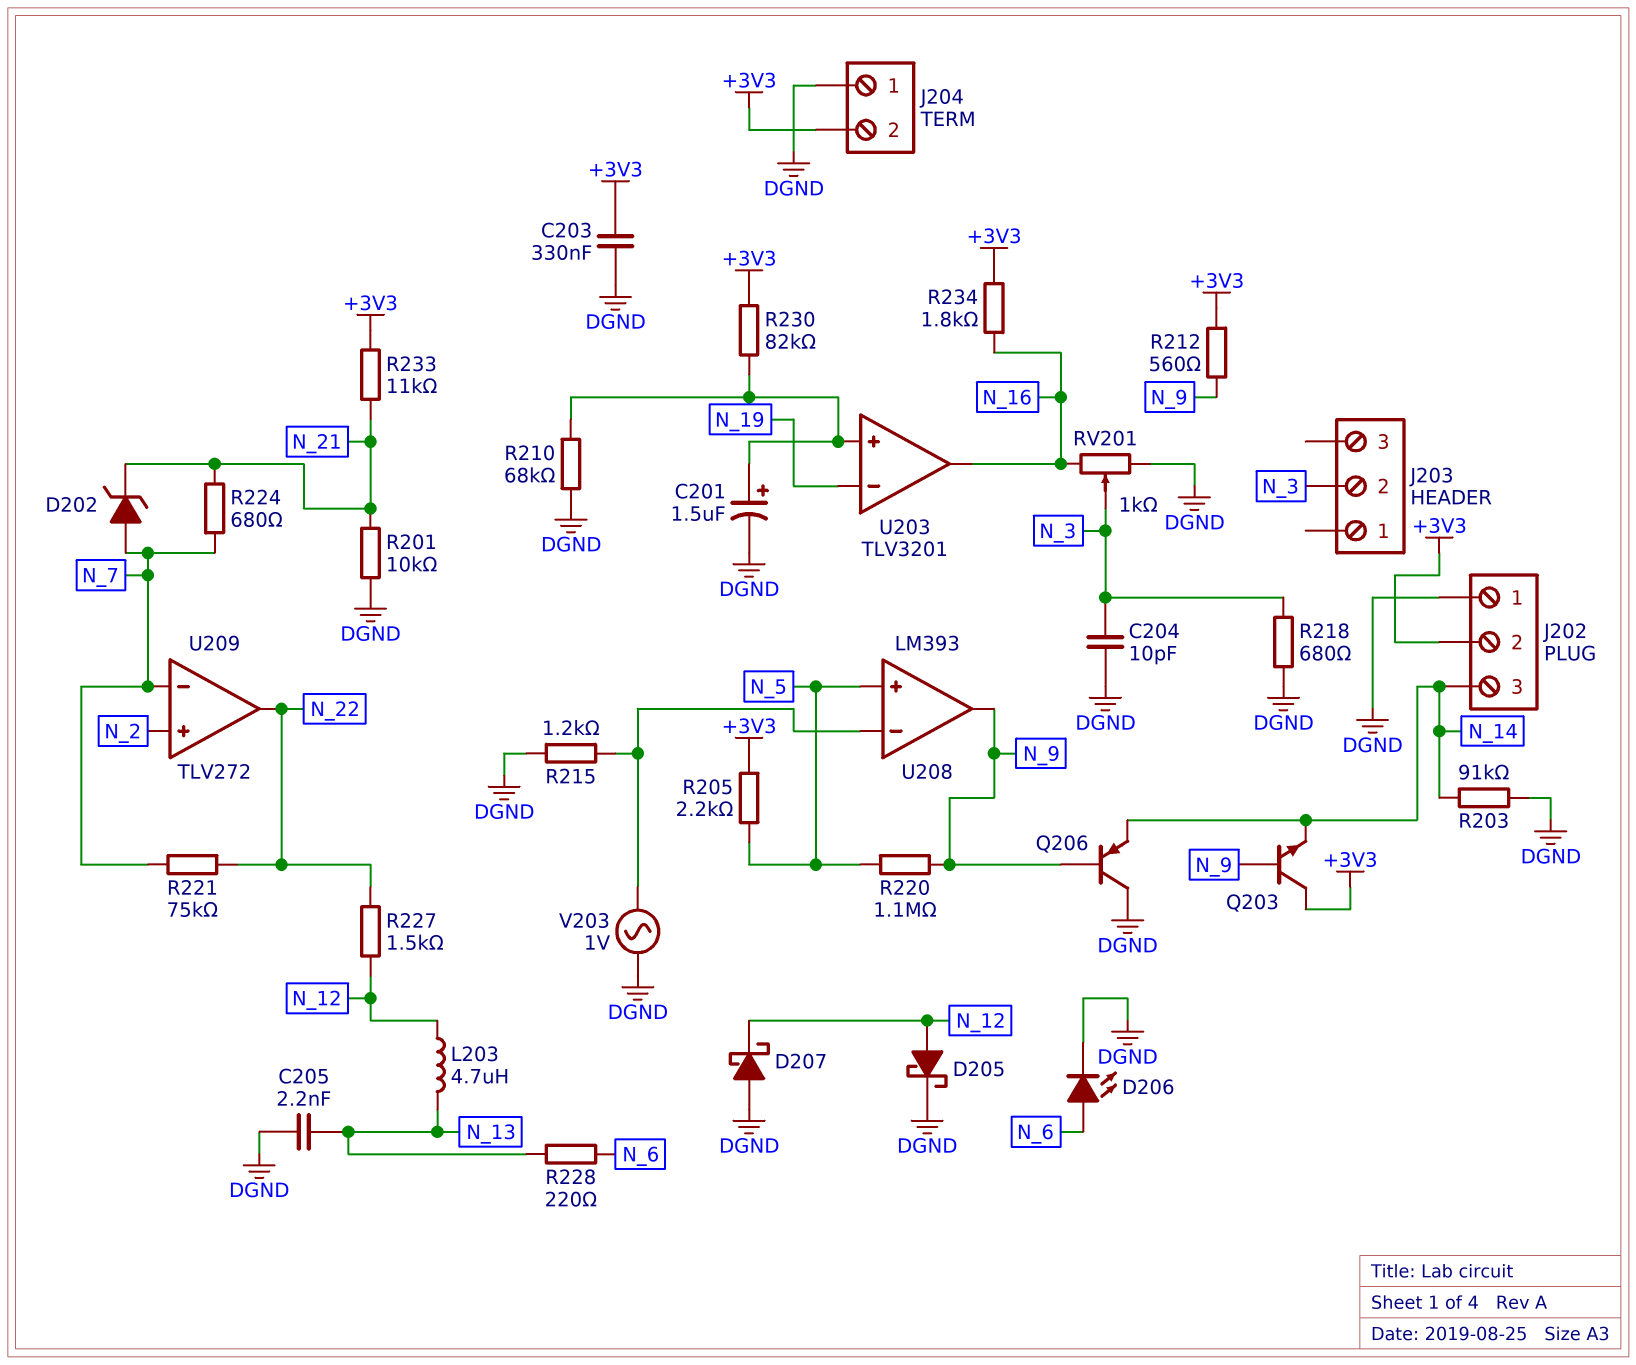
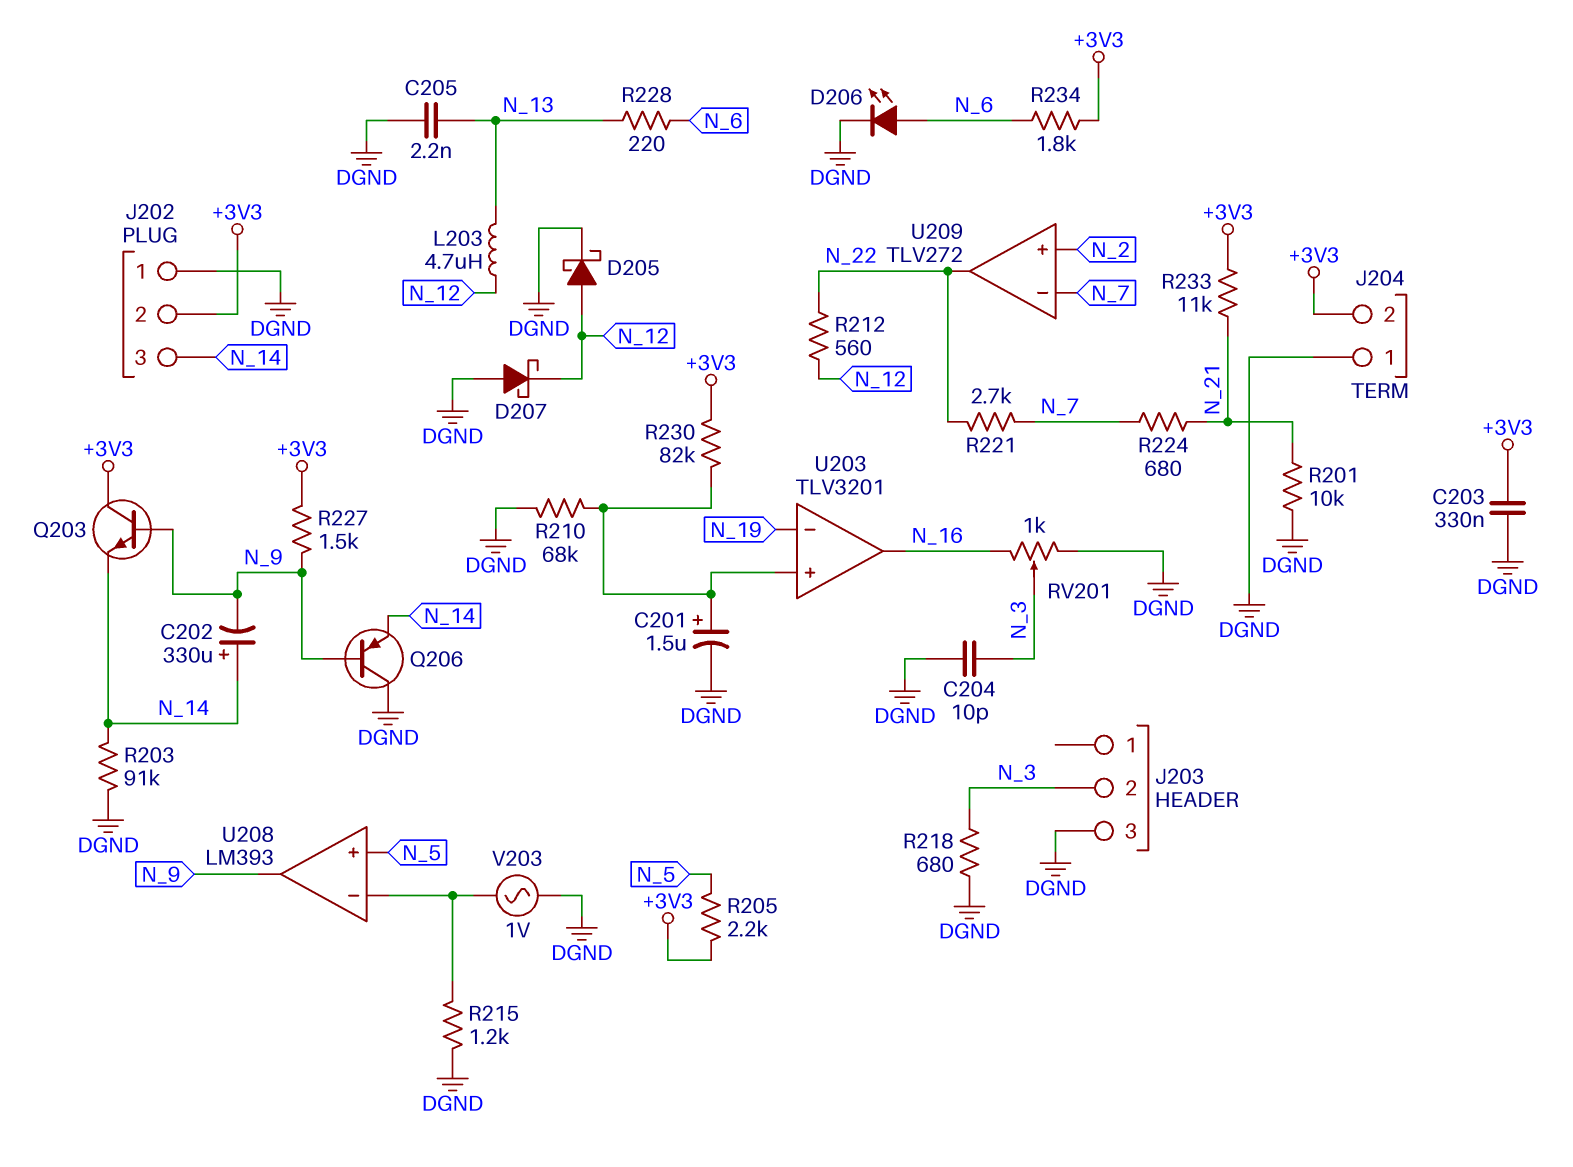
C202: none -> 330uF (plus N_14, minus N_9)
D202: zener (A N_7, K N_21) -> none
J203 pin 3: none -> DGND
R212: 560 (+3V3, N_9) -> 560 (N_12, N_22)
R220: 1.1M (N_5, N_9) -> none
R221: 75k (N_7, N_22) -> 2.7k (N_7, N_22)
R227: 1.5k (N_12, N_22) -> 1.5k (+3V3, N_9)
R234: 1.8k (+3V3, N_16) -> 1.8k (+3V3, N_6)

